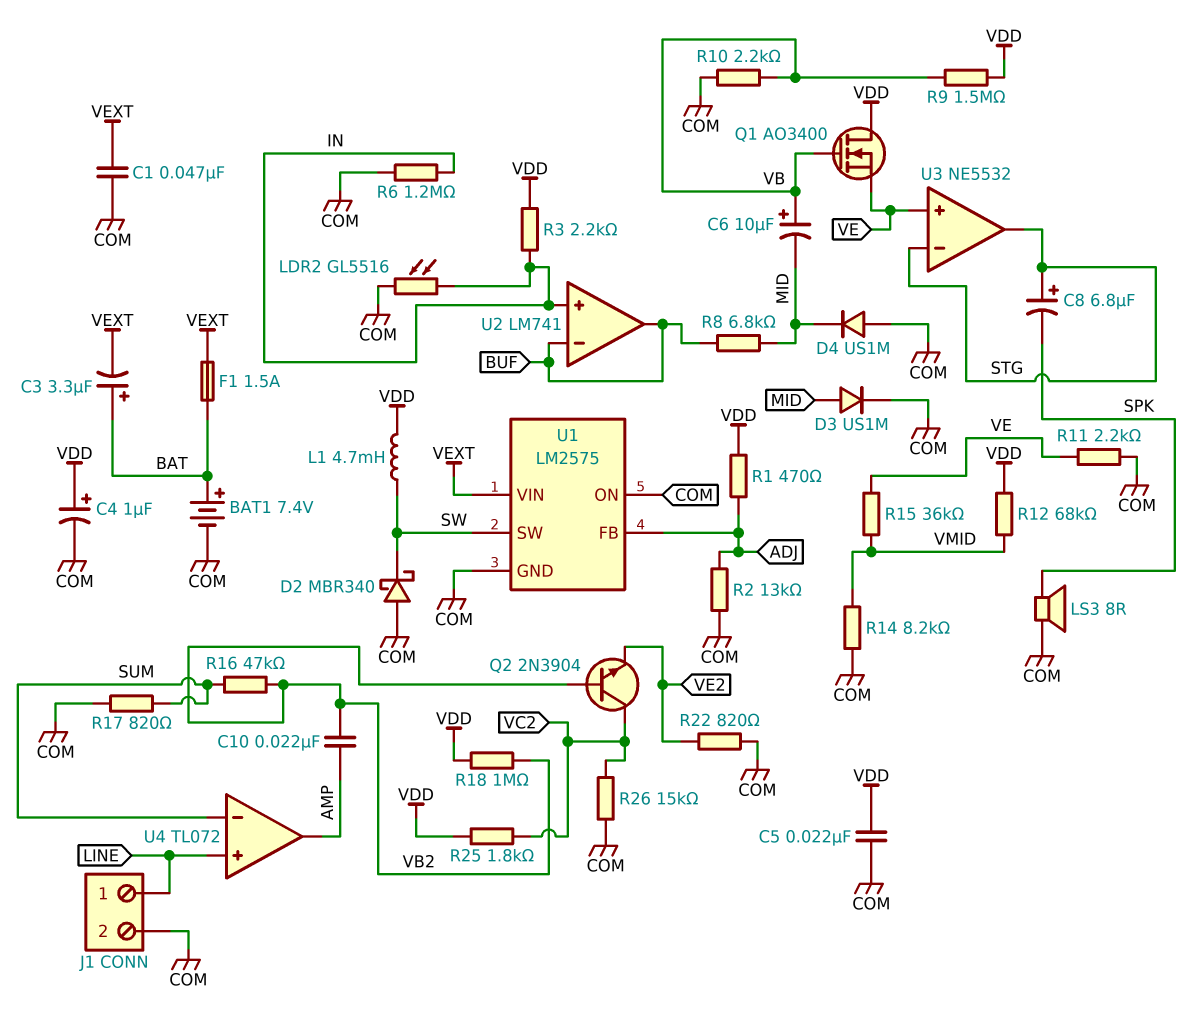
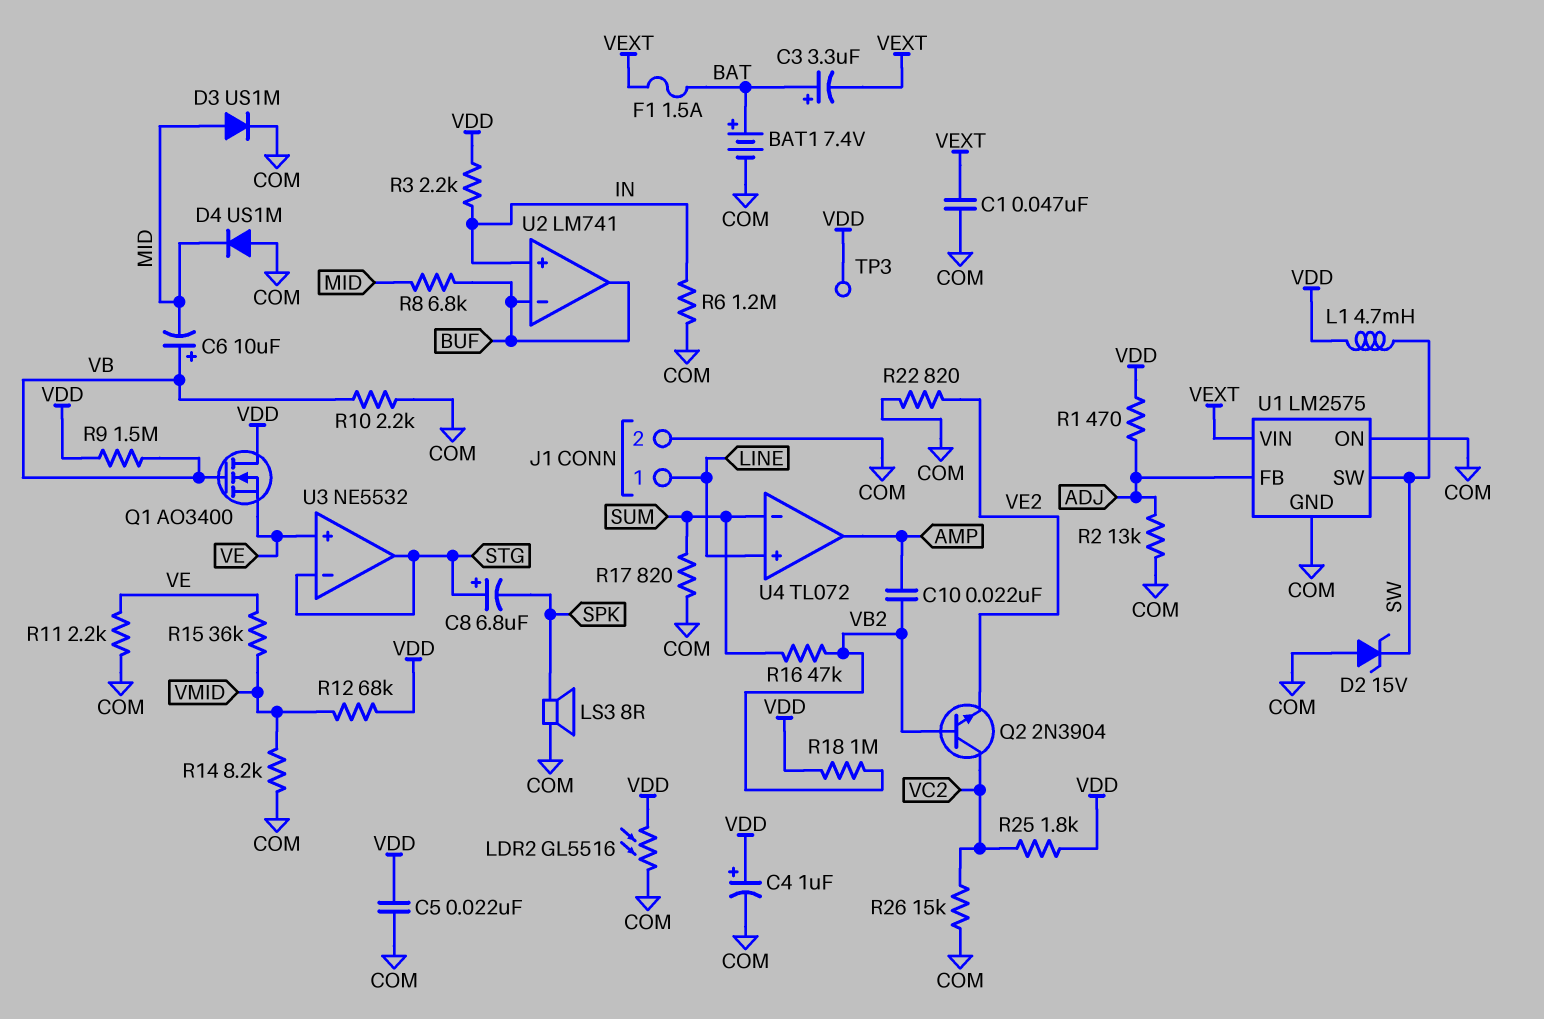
D2: schottky MBR340 (A COM, K SW) -> zener 15V (A COM, K SW)
LDR2: GL5516 (COM, IN) -> GL5516 (COM, VDD)
TP3: none -> test point (VDD)

